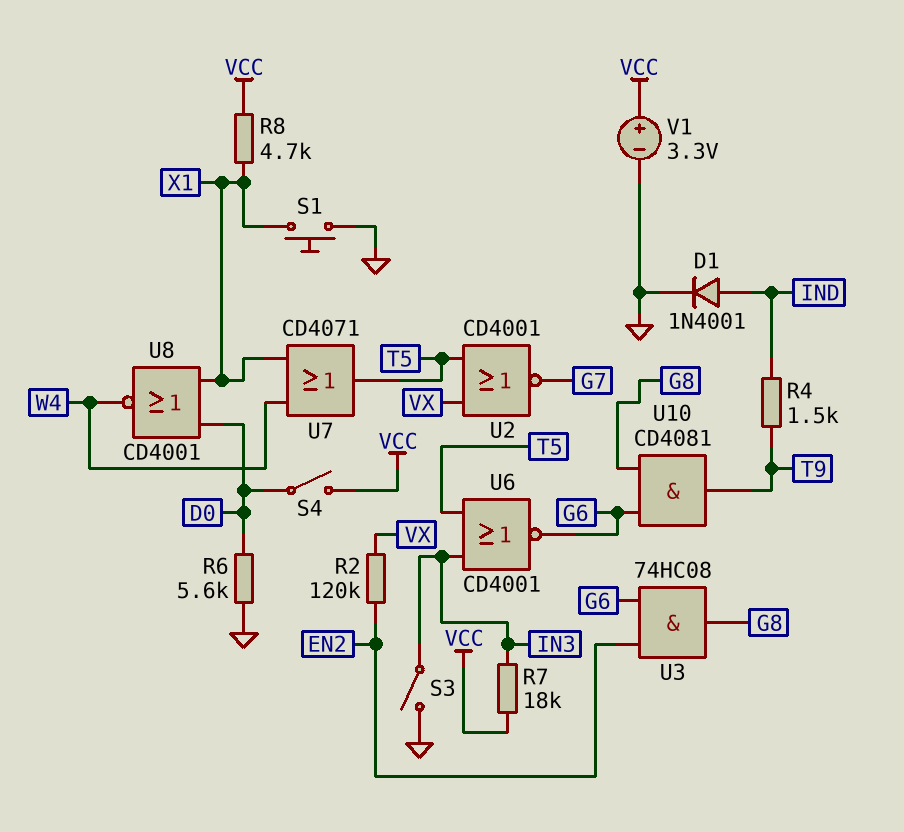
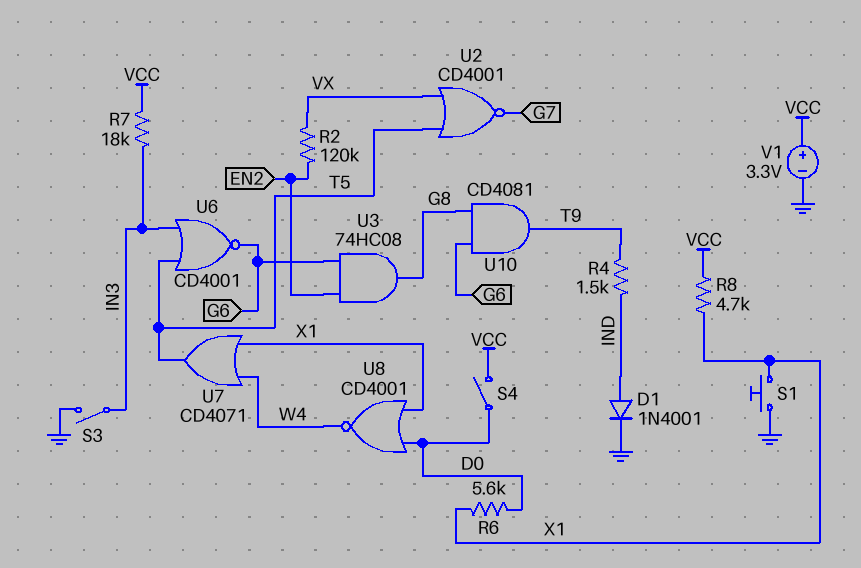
R6: 5.6k (D0, GND) -> 5.6k (D0, X1)

